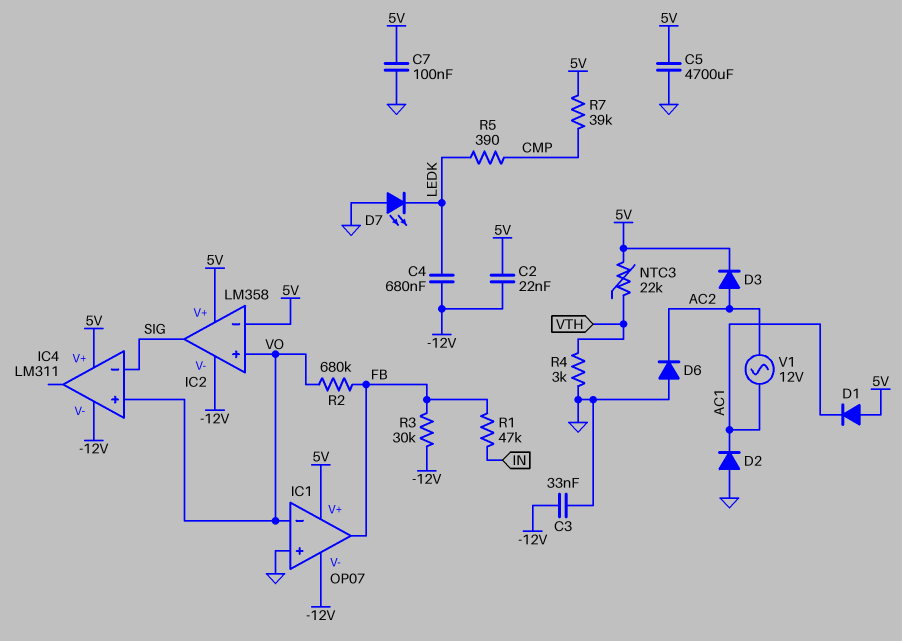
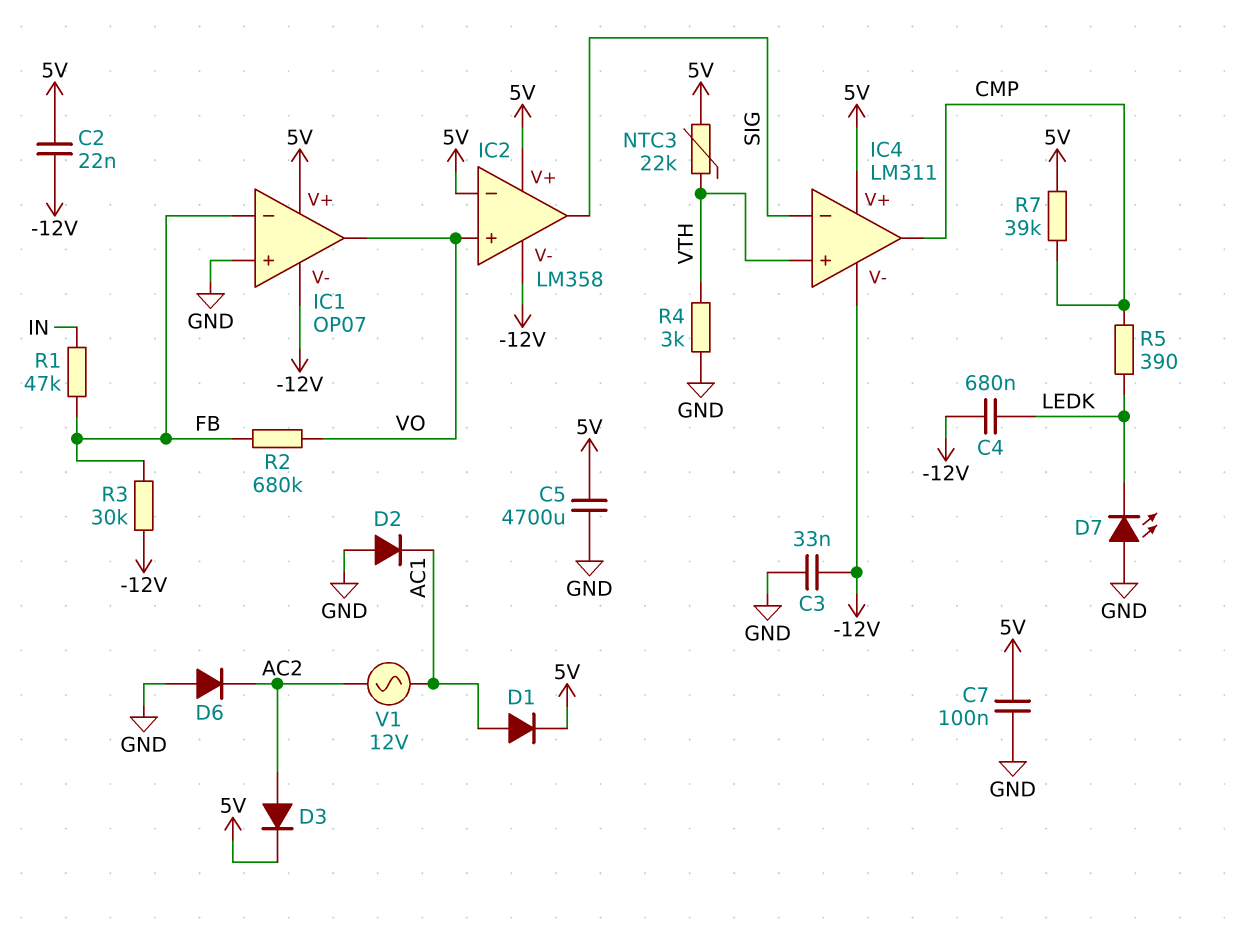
D1: diode (A 5V, K AC1) -> diode (A AC1, K 5V)
IC1 pin in-: VO -> FB
IC1 pin out: FB -> VO
IC4 pin in+: VO -> VTH
IC4 pin out: none -> CMP

